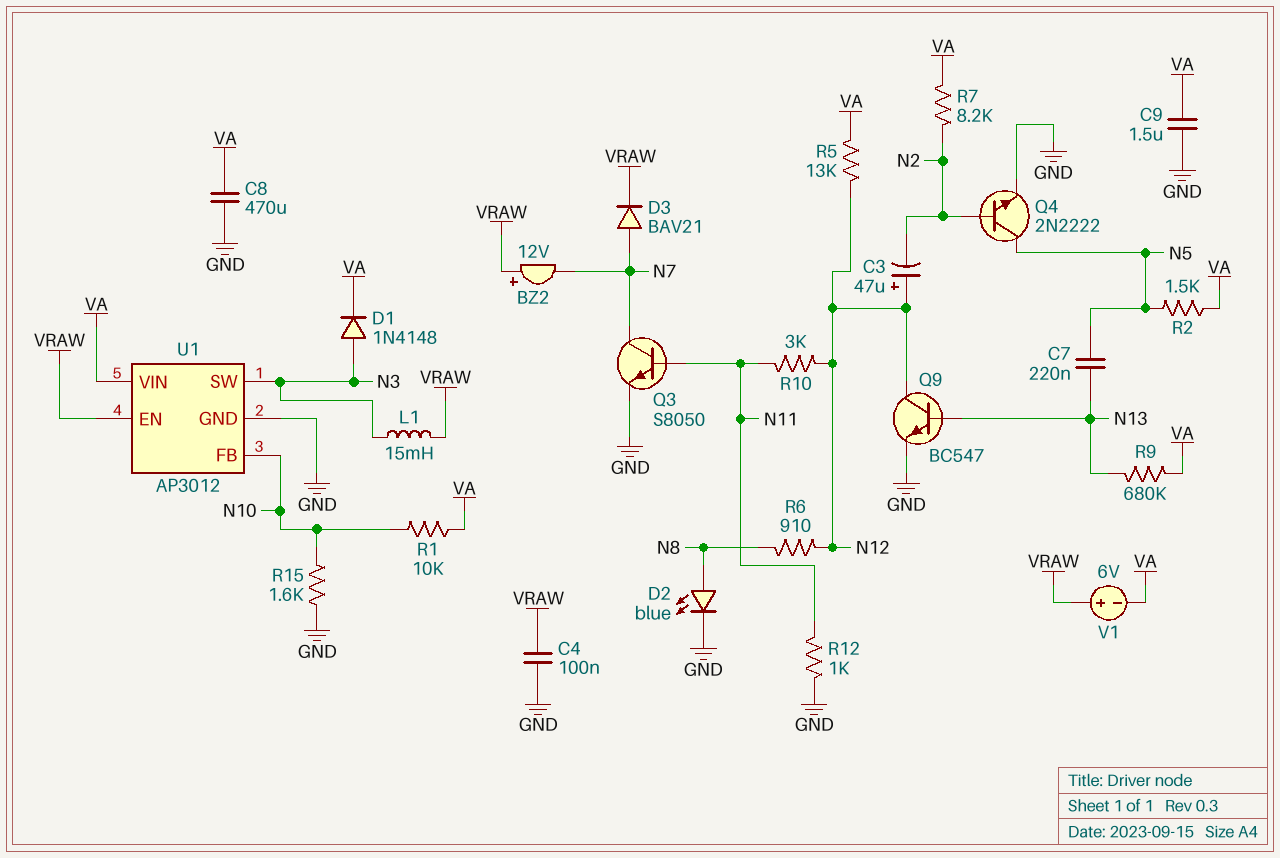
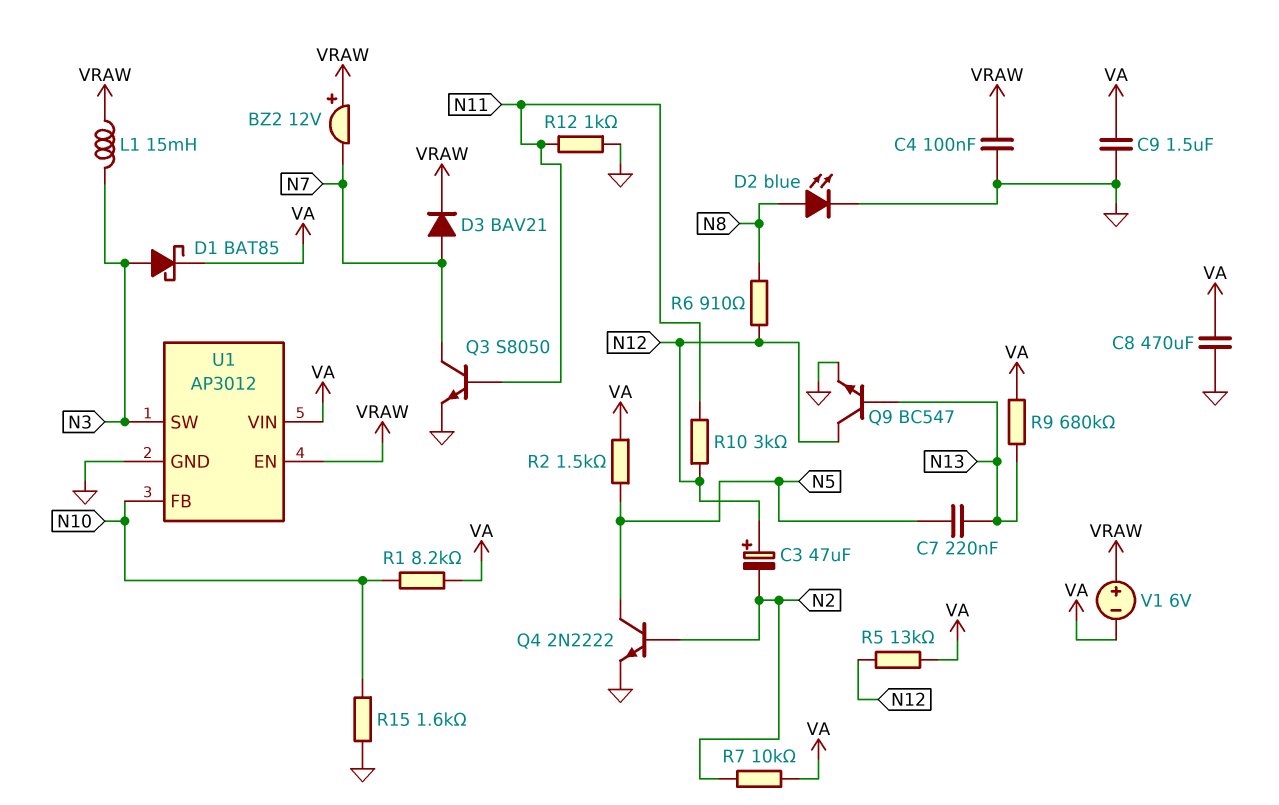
D1: diode 1N4148 (A N3, K VA) -> schottky BAT85 (A N3, K VA)
R1: 10k (N10, VA) -> 8.2k (N10, VA)
R7: 8.2k (N2, VA) -> 10k (N2, VA)

